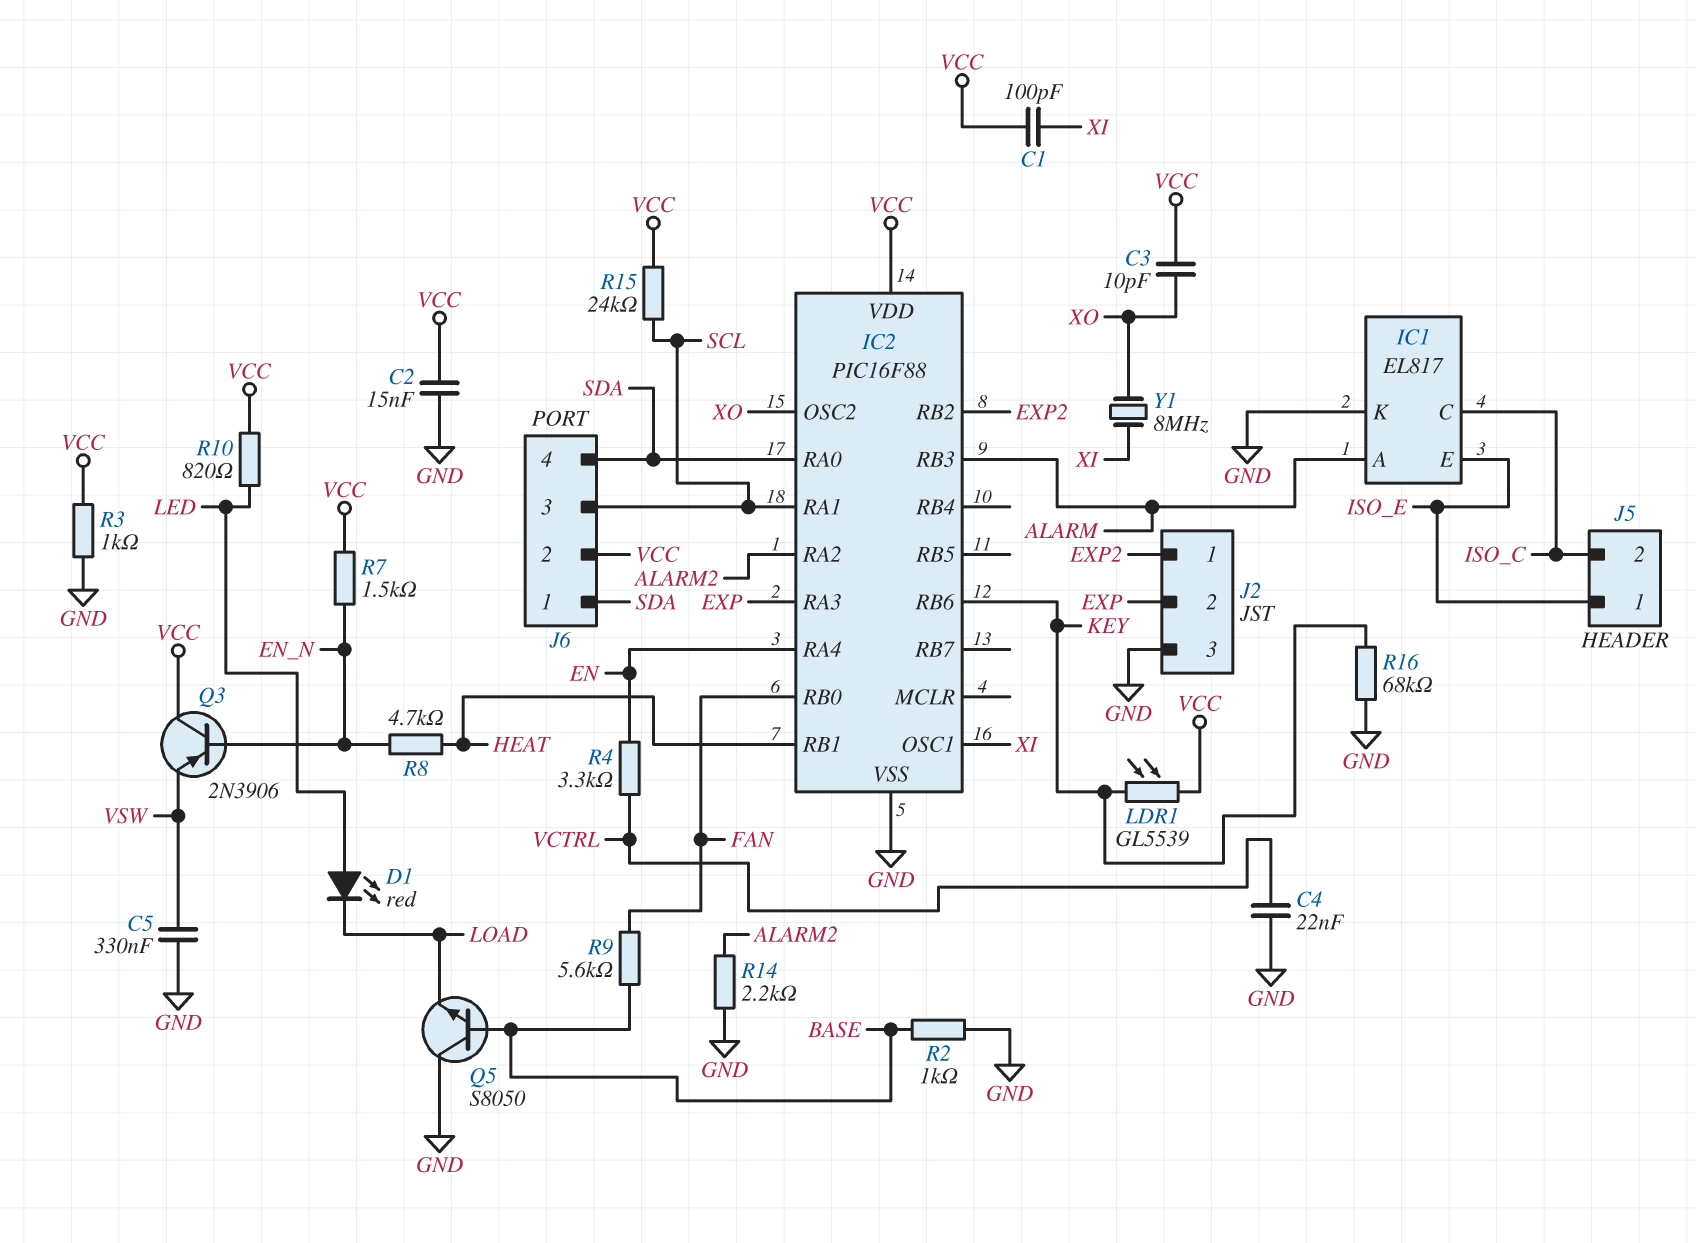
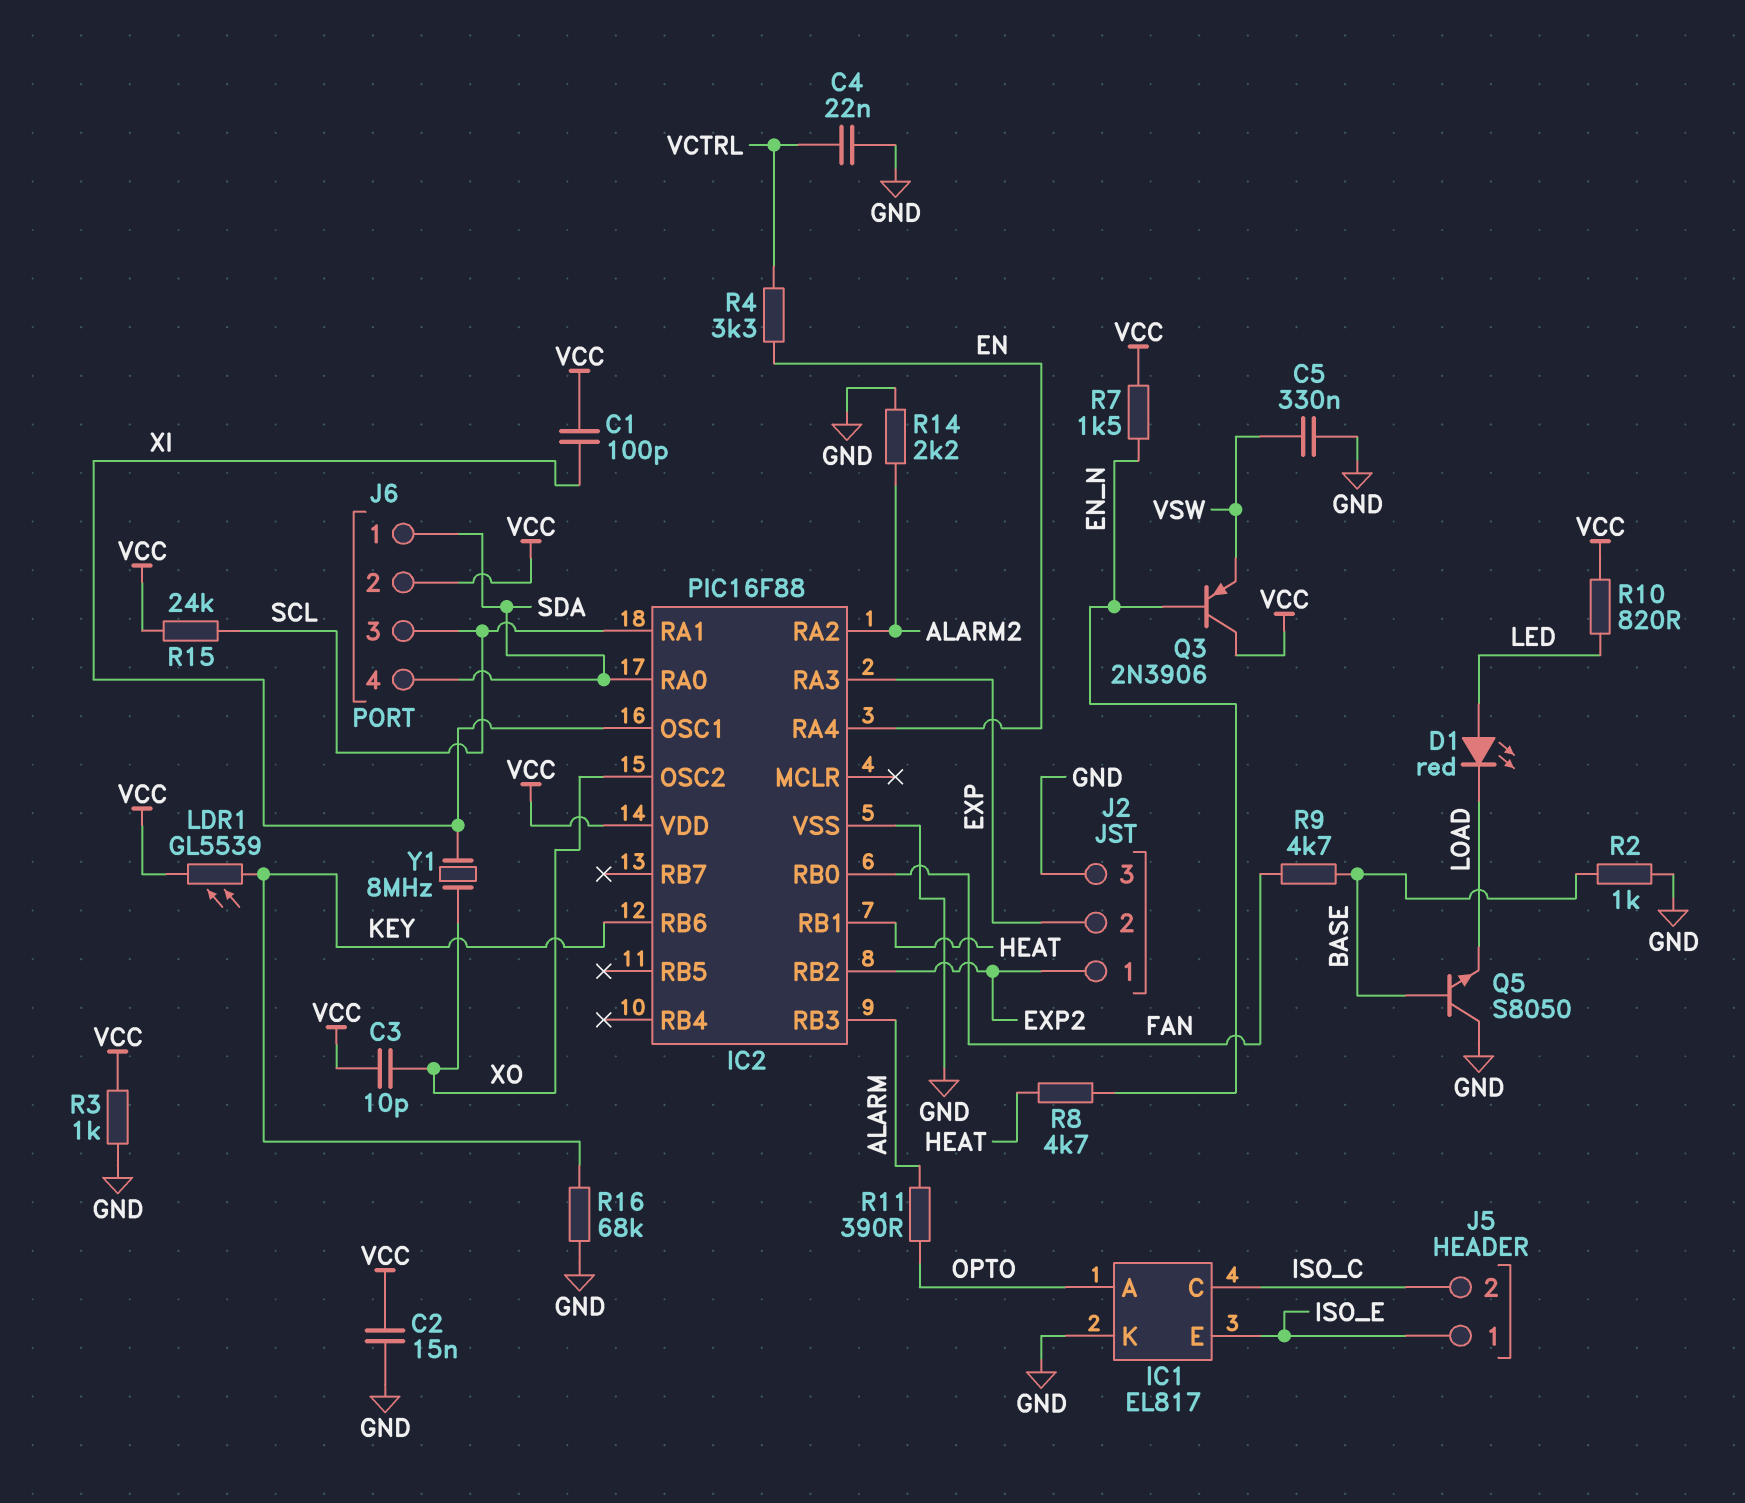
IC1 pin A: ALARM -> OPTO
R9: 5.6k (BASE, FAN) -> 4.7k (BASE, FAN)
R11: none -> 390 (ALARM, OPTO)

